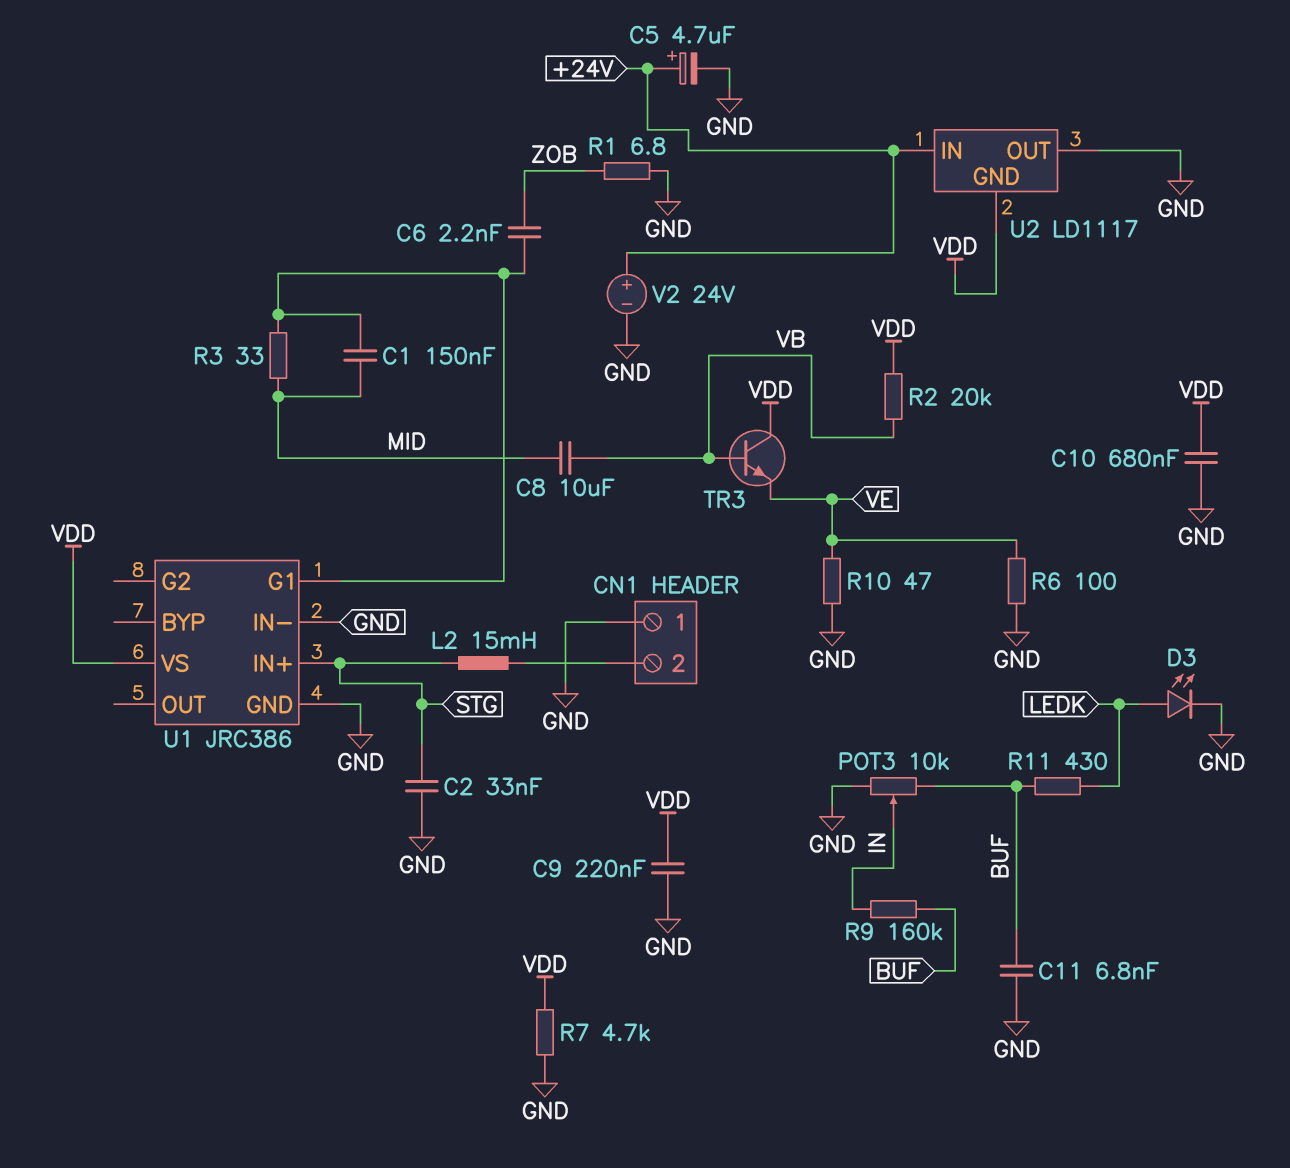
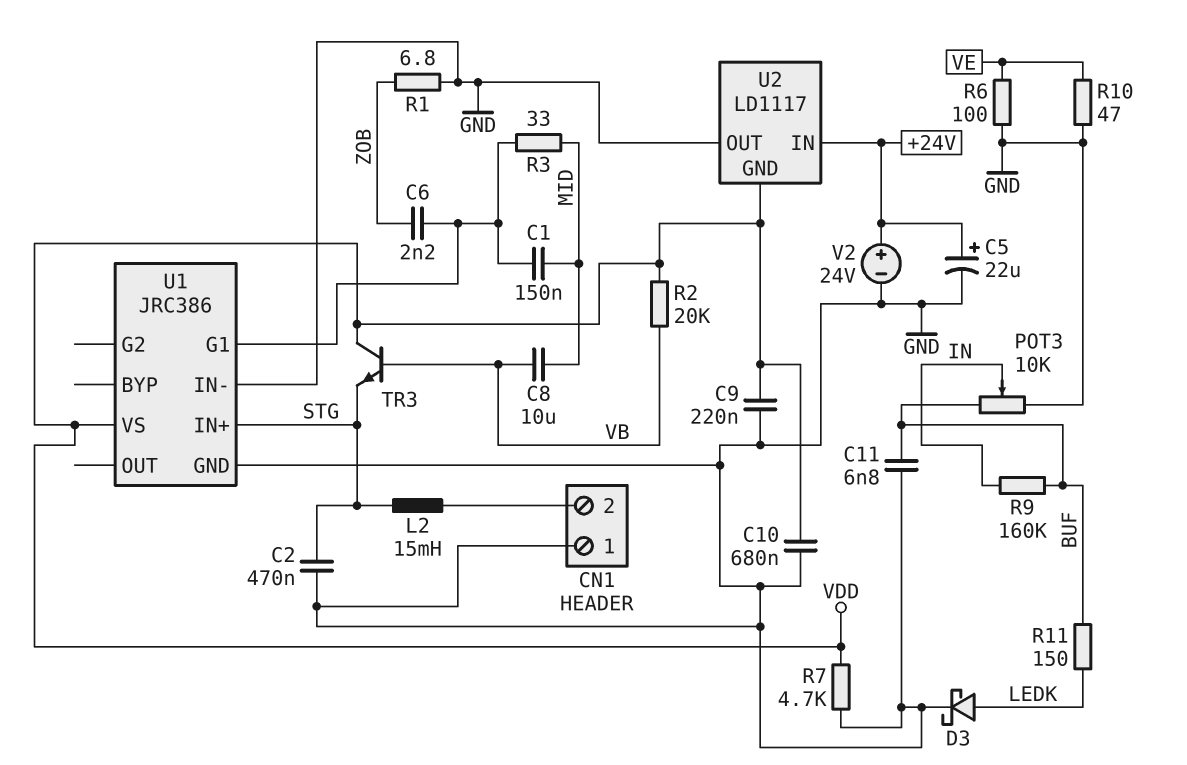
C2: 33nF (GND, STG) -> 470nF (GND, STG)
C5: 4.7uF (plus +24V, minus GND) -> 22uF (plus +24V, minus GND)
D3: LED (A LEDK, K GND) -> schottky (A LEDK, K GND)
R11: 430 (BUF, LEDK) -> 150 (BUF, LEDK)
TR3: NPN (B VB, C VDD, E VE) -> NPN (B VB, C VDD, E STG)

